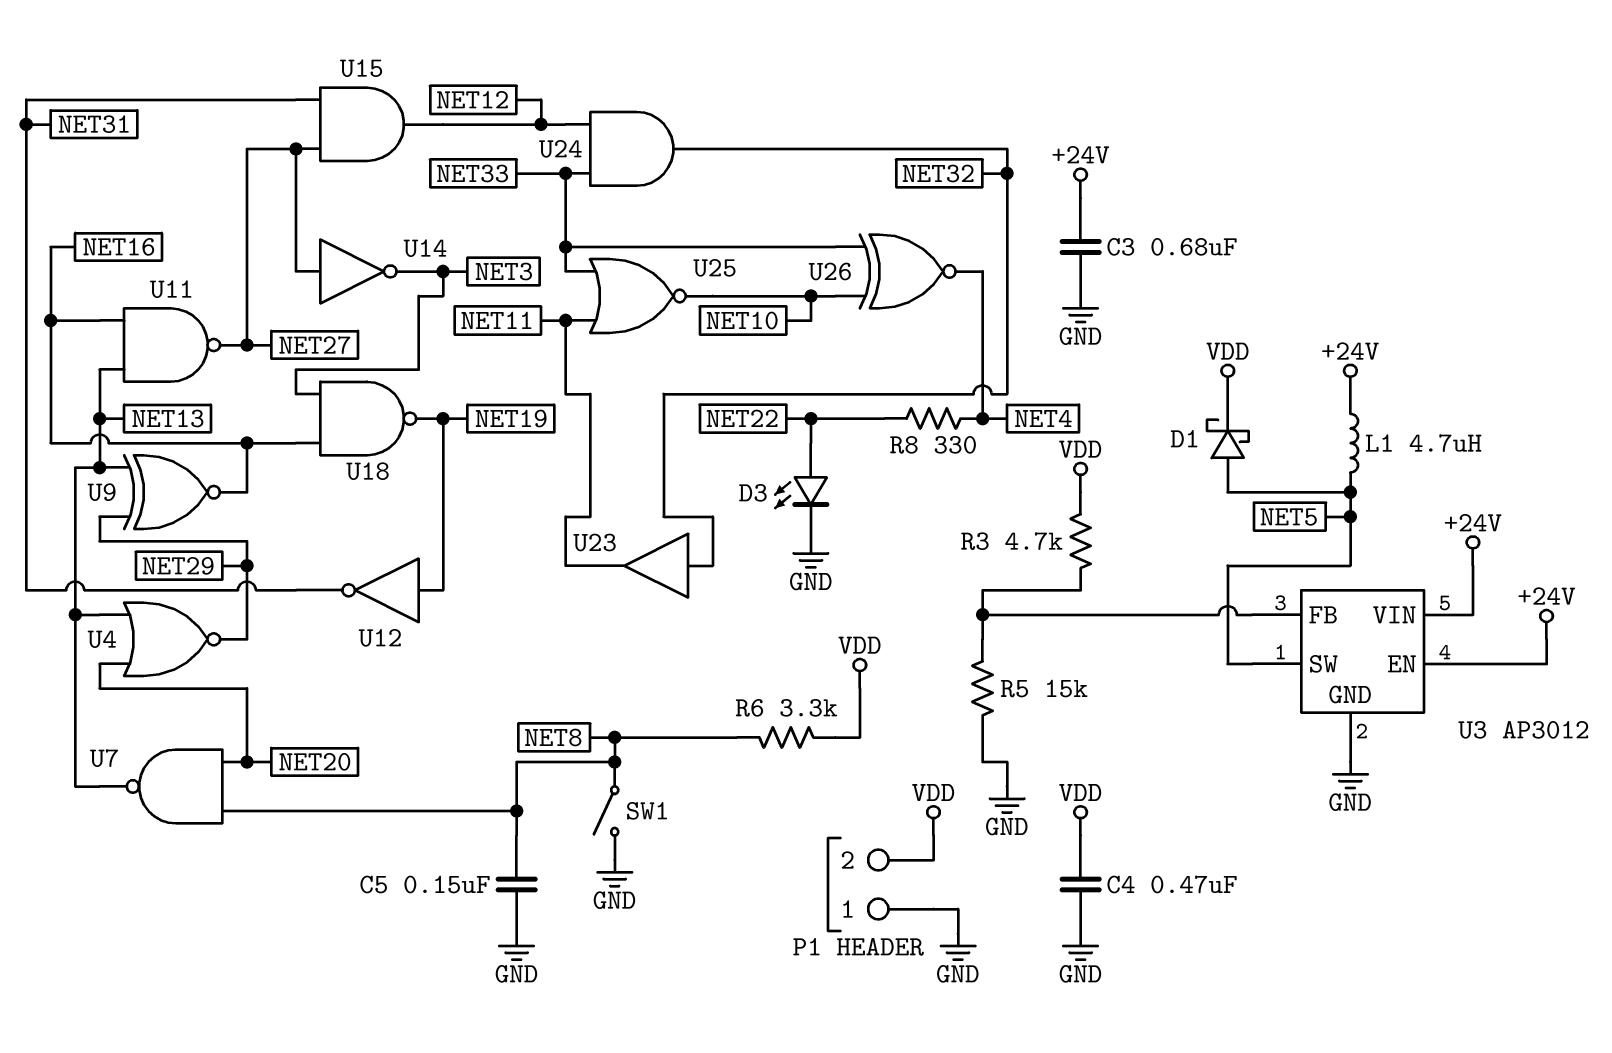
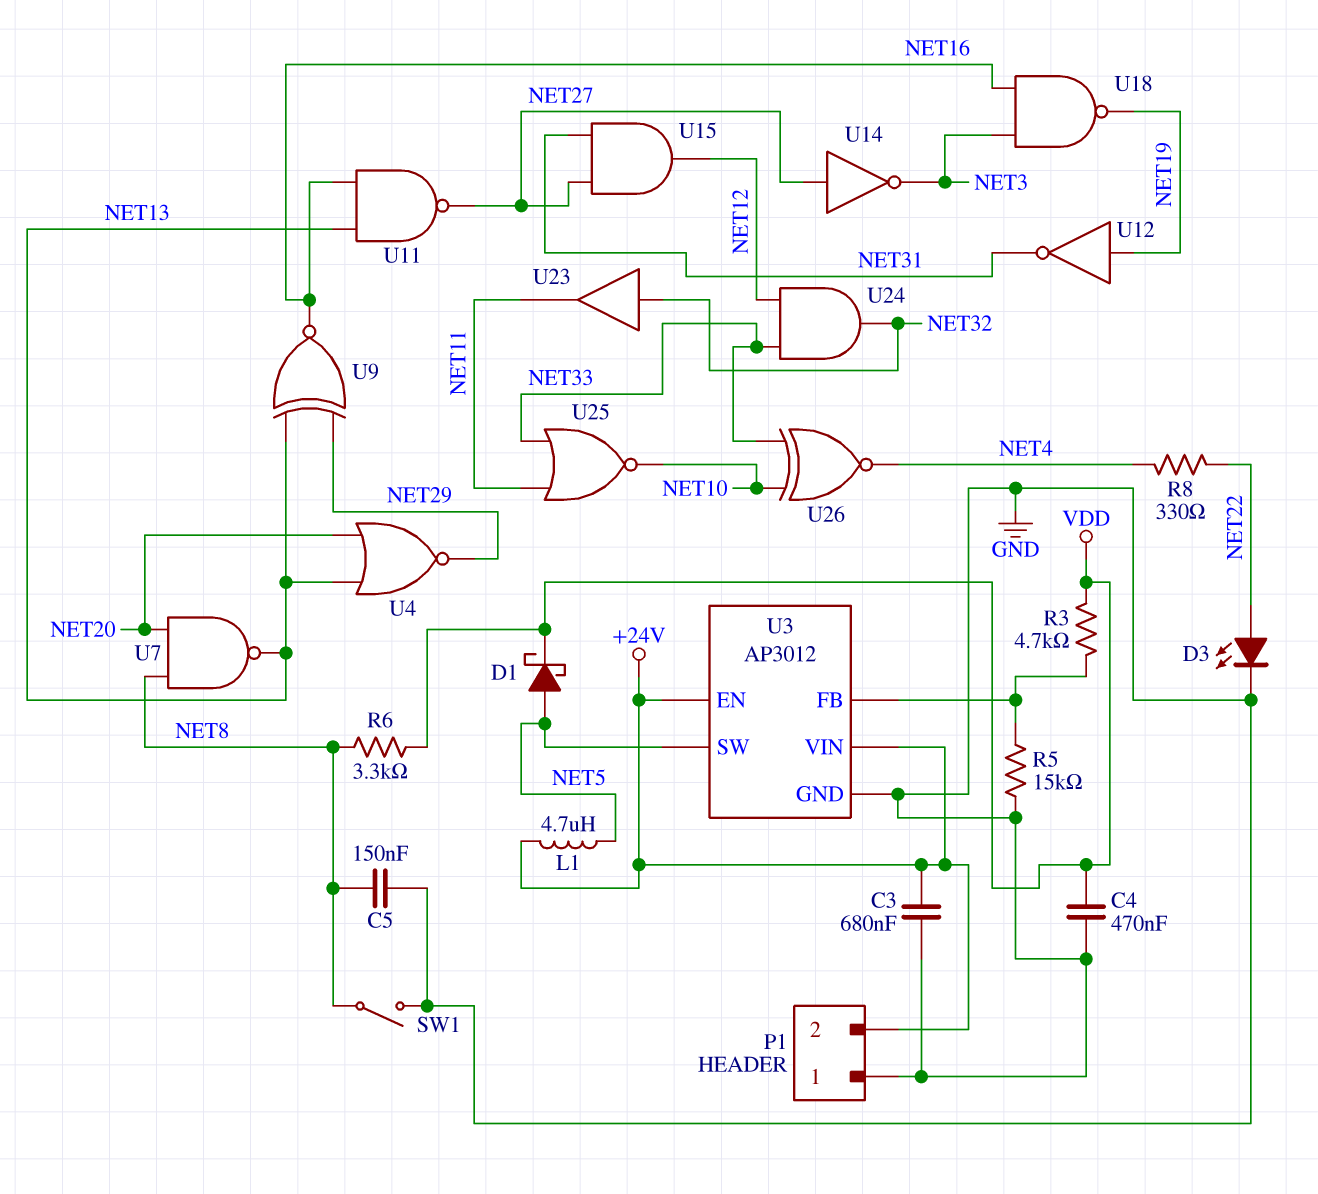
P1 pin 2: VDD -> +24V

